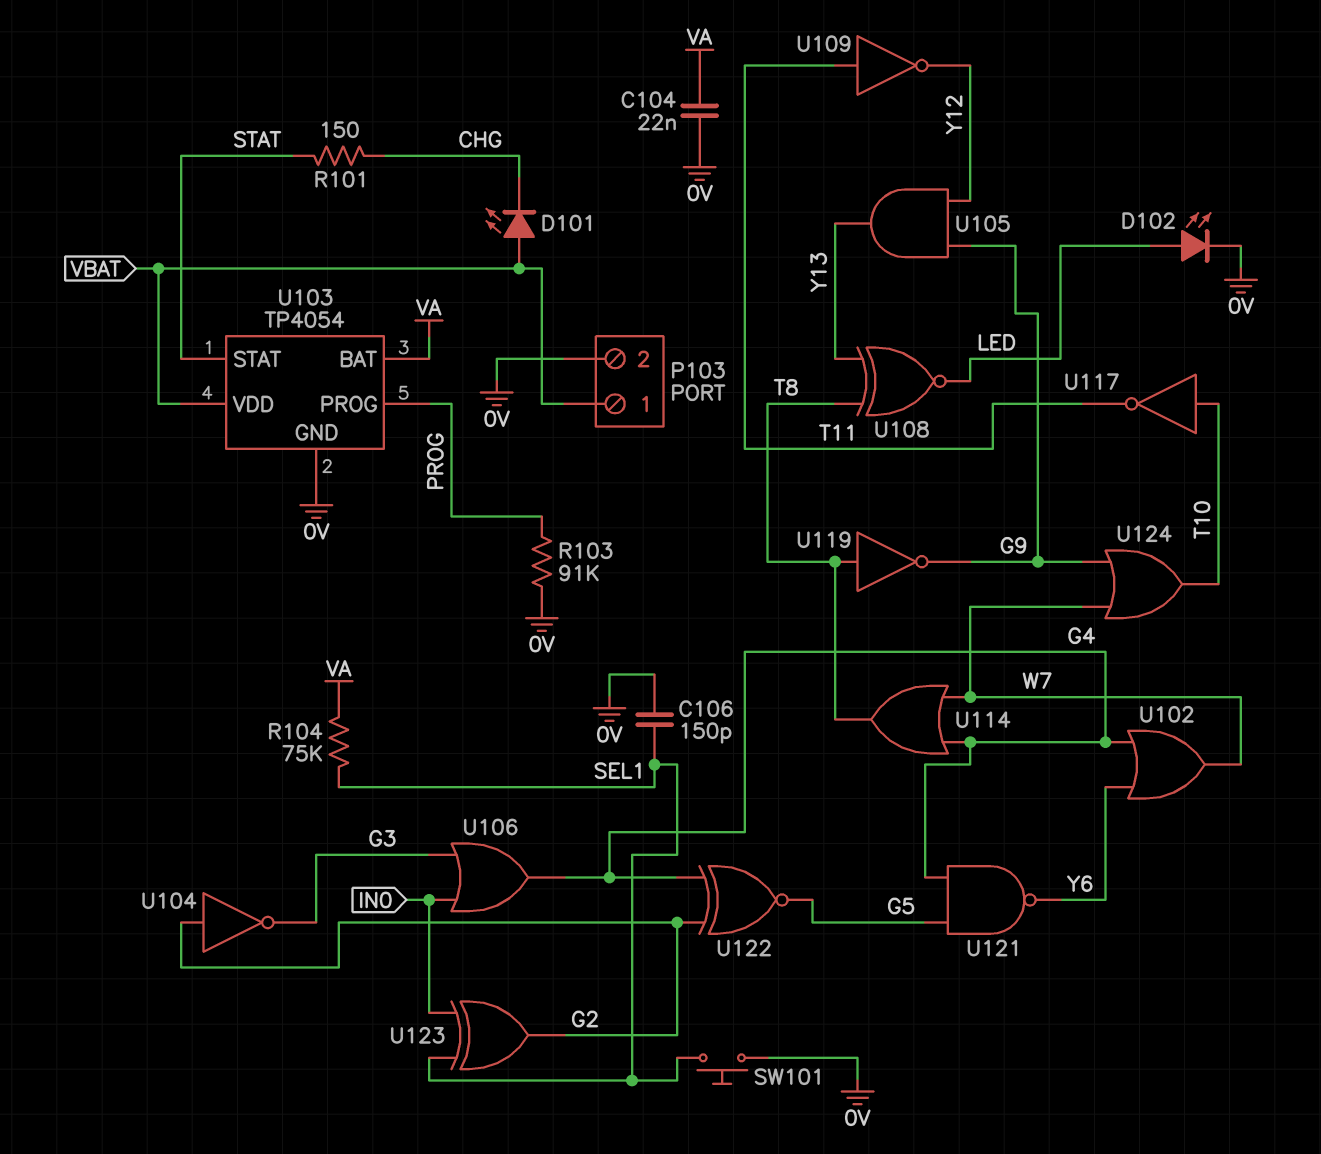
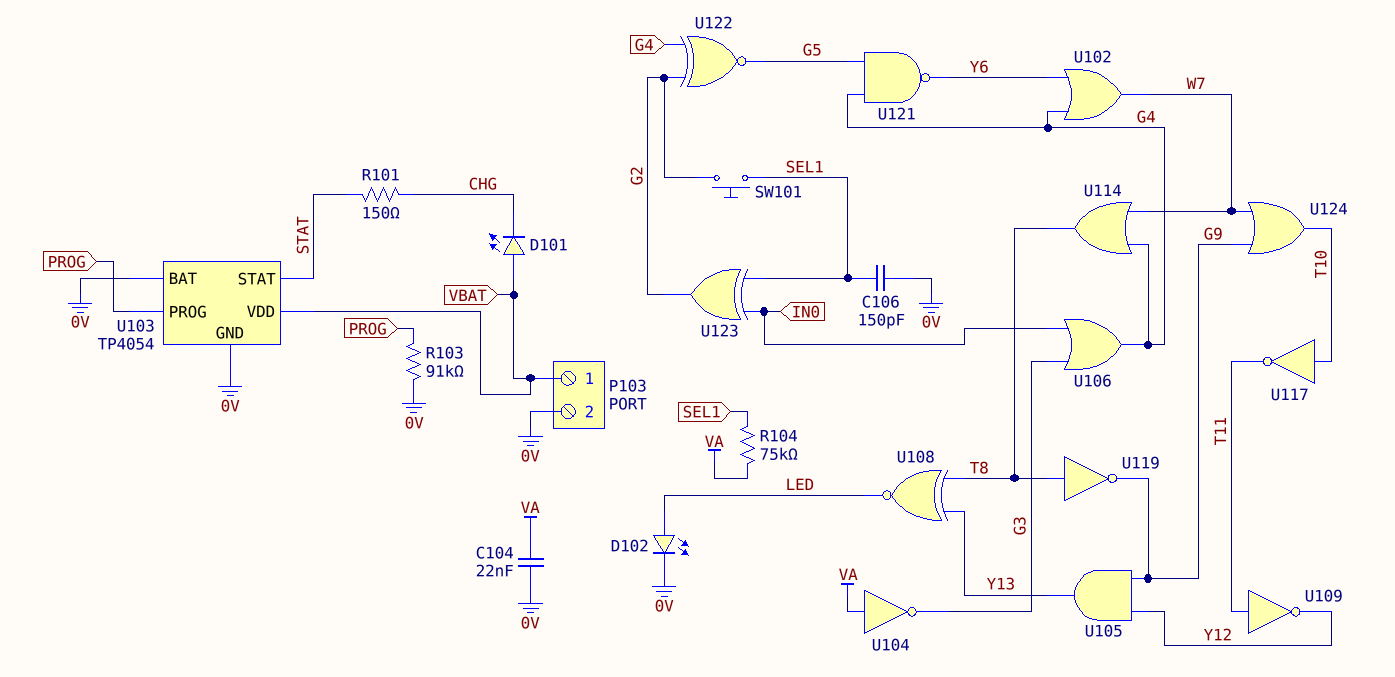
SW101: button (0V, SEL1) -> button (G2, SEL1)
U103 pin BAT: VA -> 0V
U104: NOT (in G2, out G3) -> NOT (in VA, out G3)

